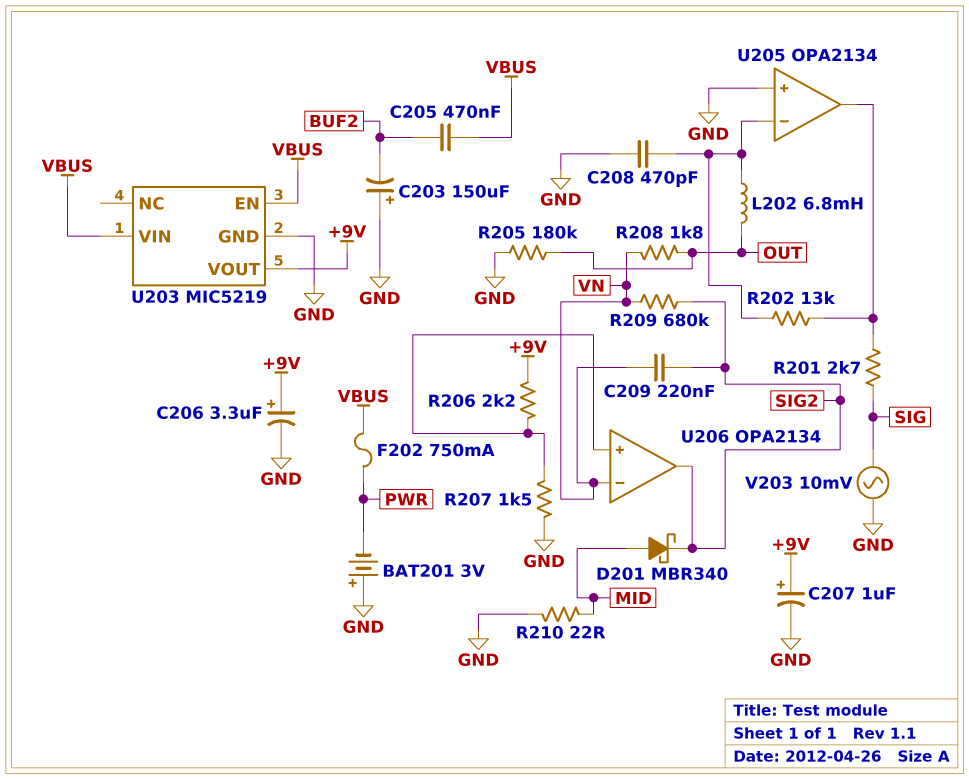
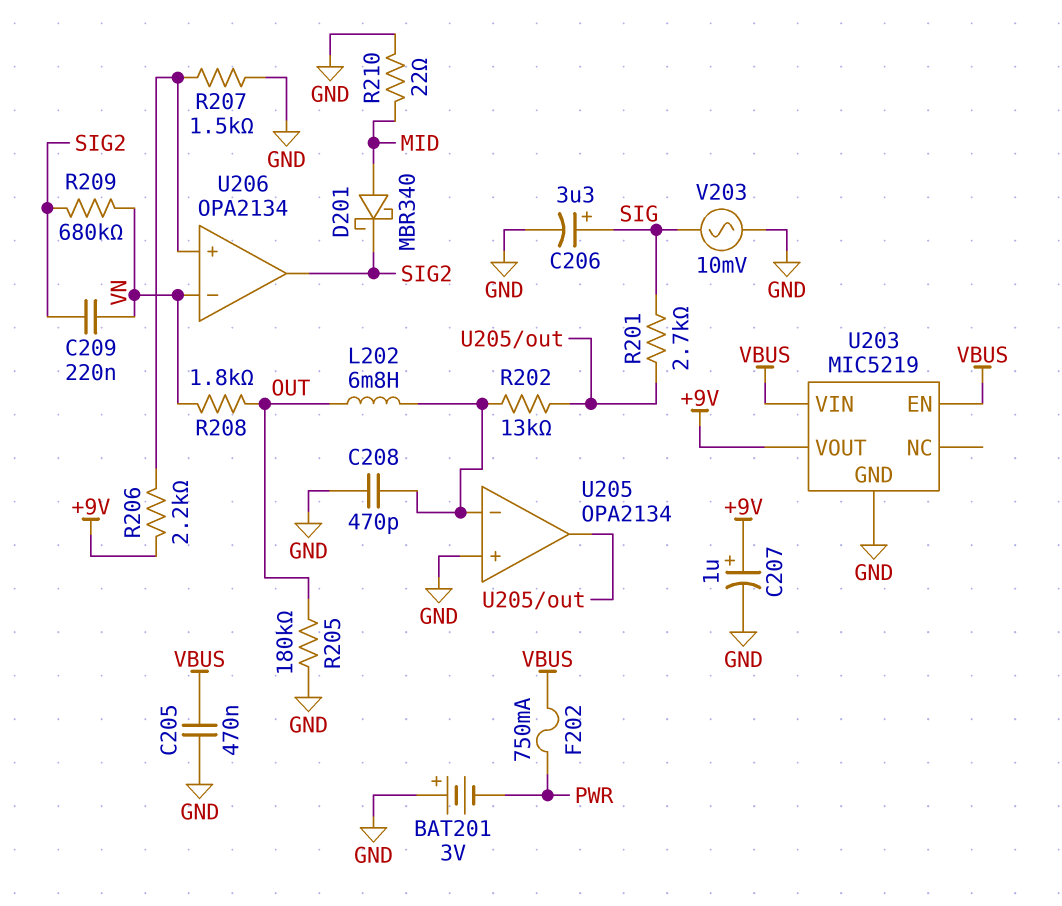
C203: 150uF (plus GND, minus BUF2) -> none
C205: 470nF (BUF2, VBUS) -> 470nF (GND, VBUS)
C206: 3.3uF (plus +9V, minus GND) -> 3.3uF (plus SIG, minus GND)

